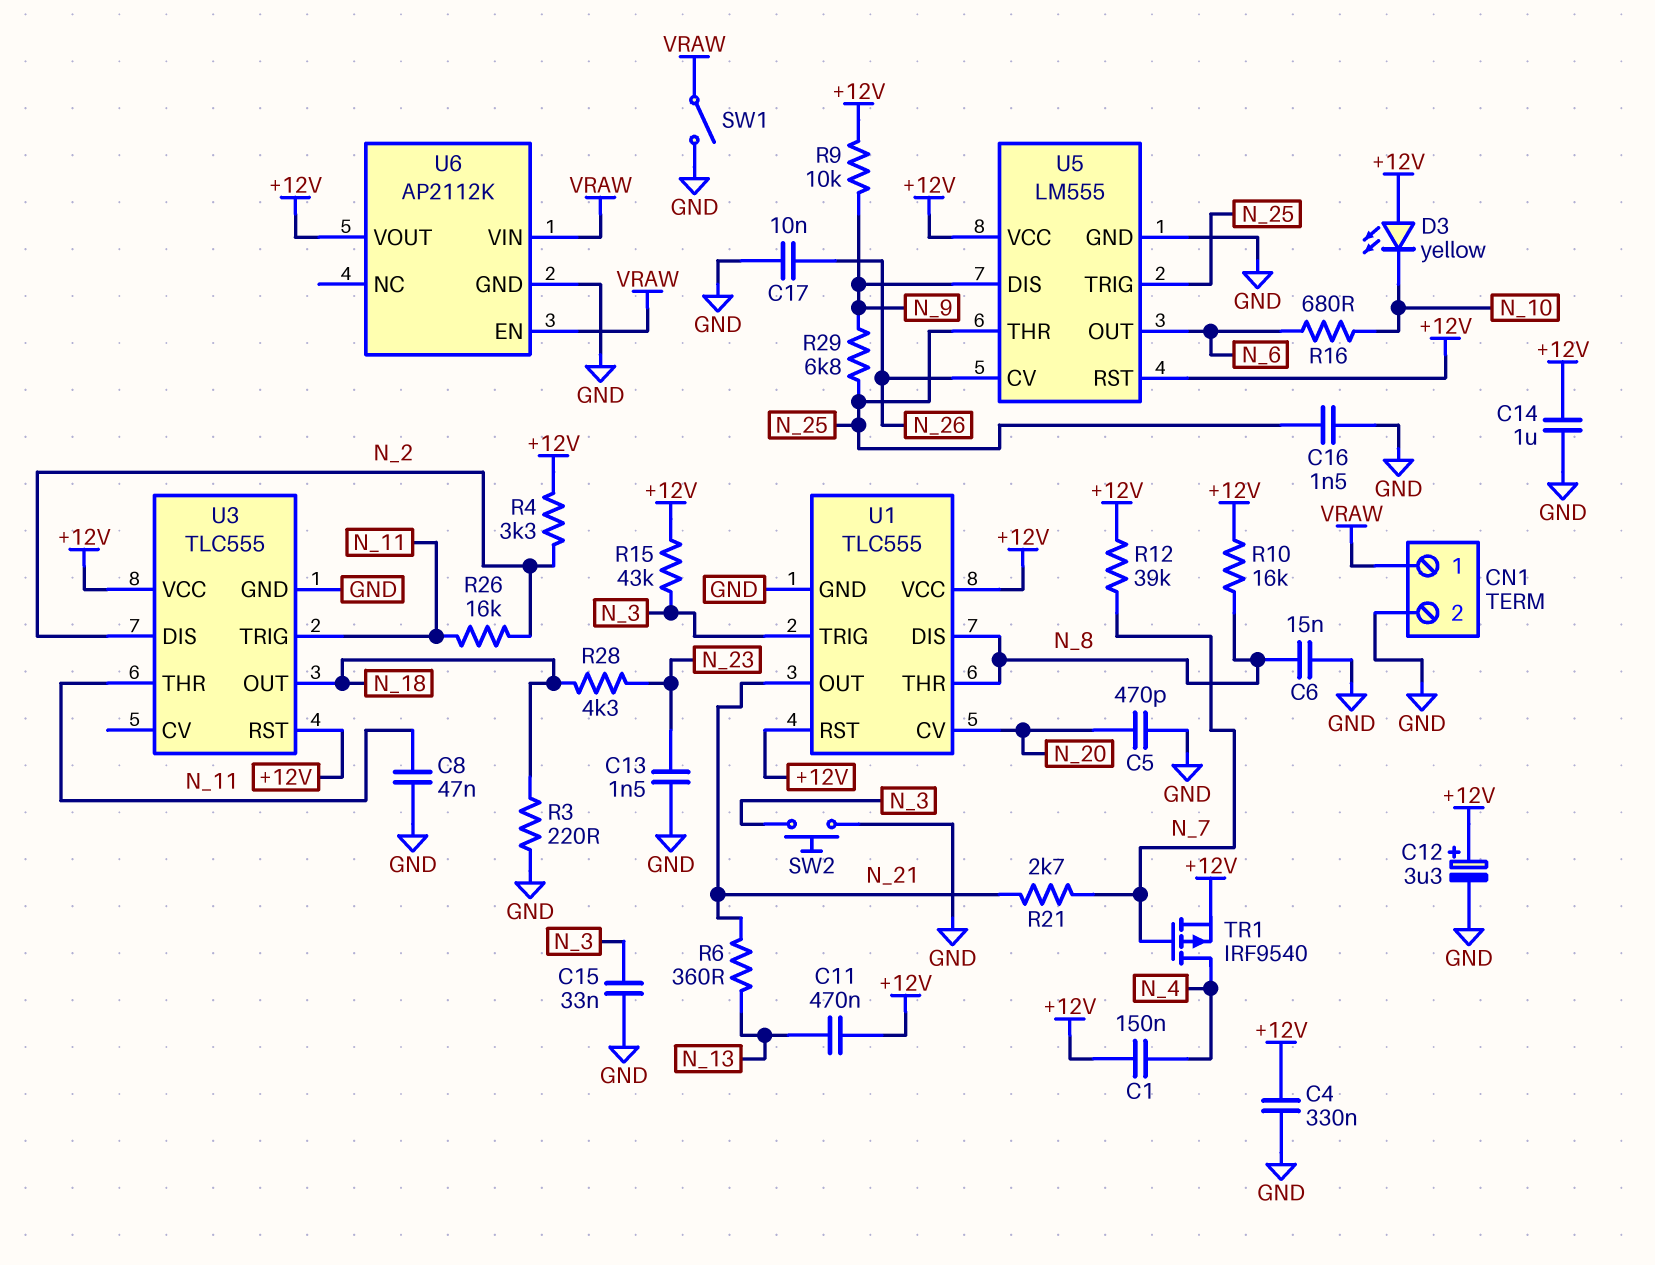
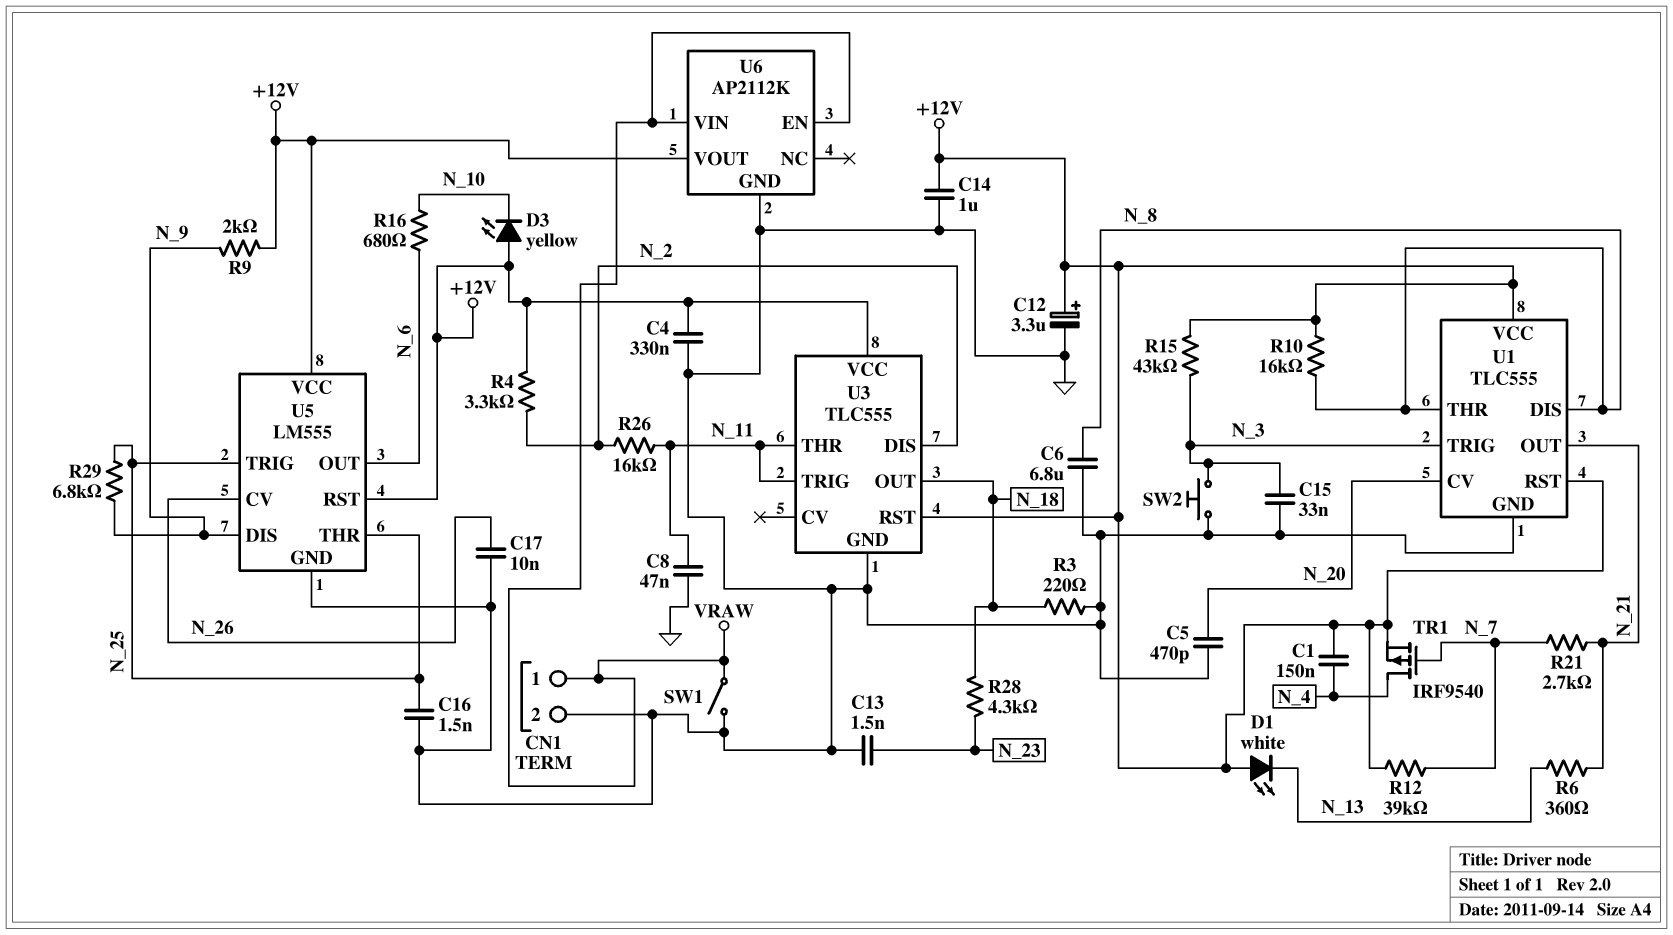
C6: 15nF (GND, N_8) -> 6.8uF (GND, N_8)
C11: 470nF (+12V, N_13) -> none
D1: none -> LED white (A +12V, K N_13)
R9: 10k (+12V, N_9) -> 2k (+12V, N_9)

